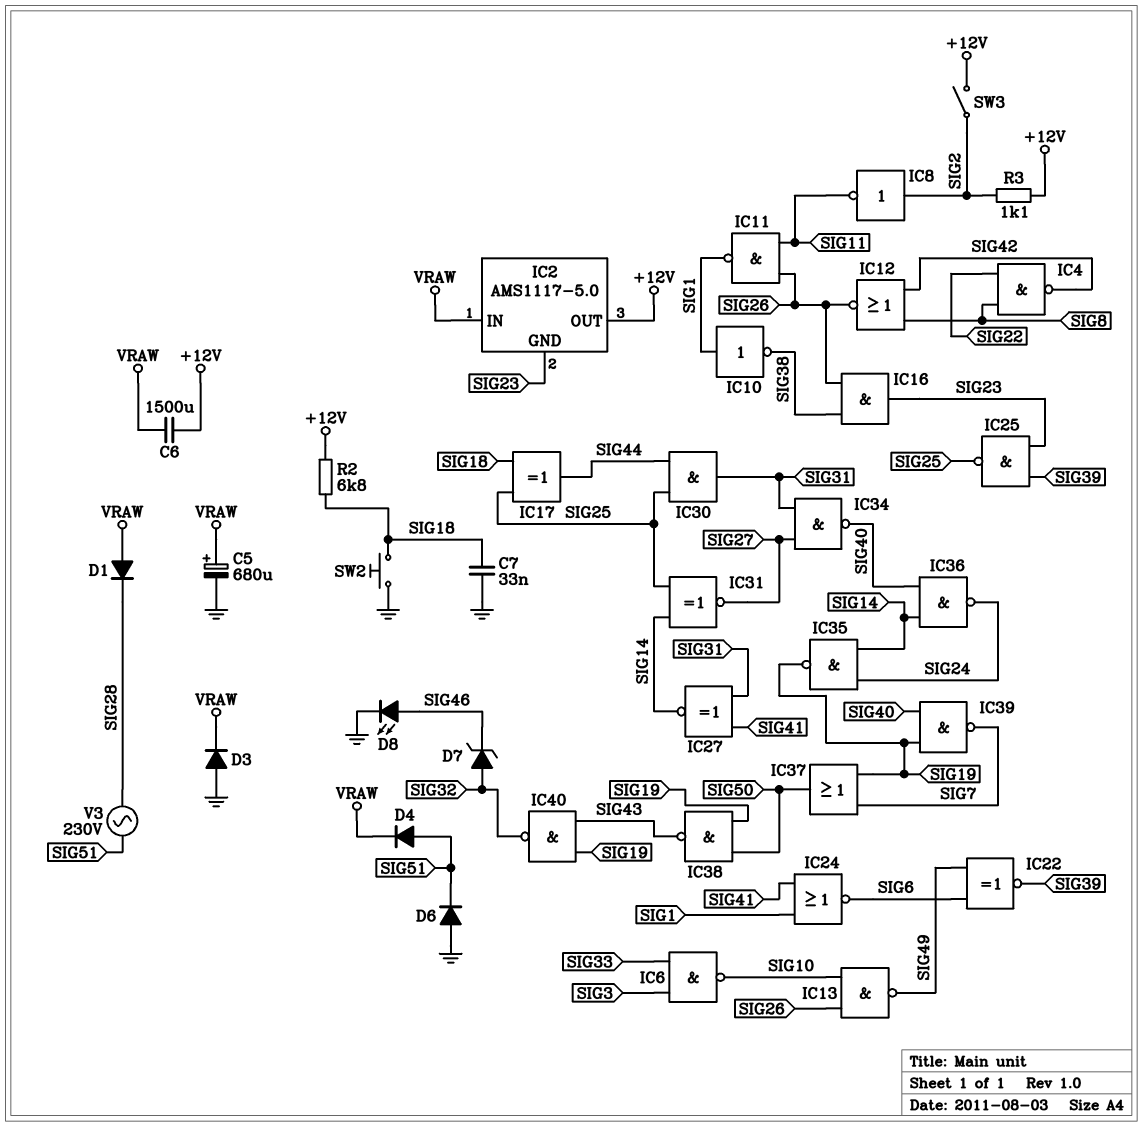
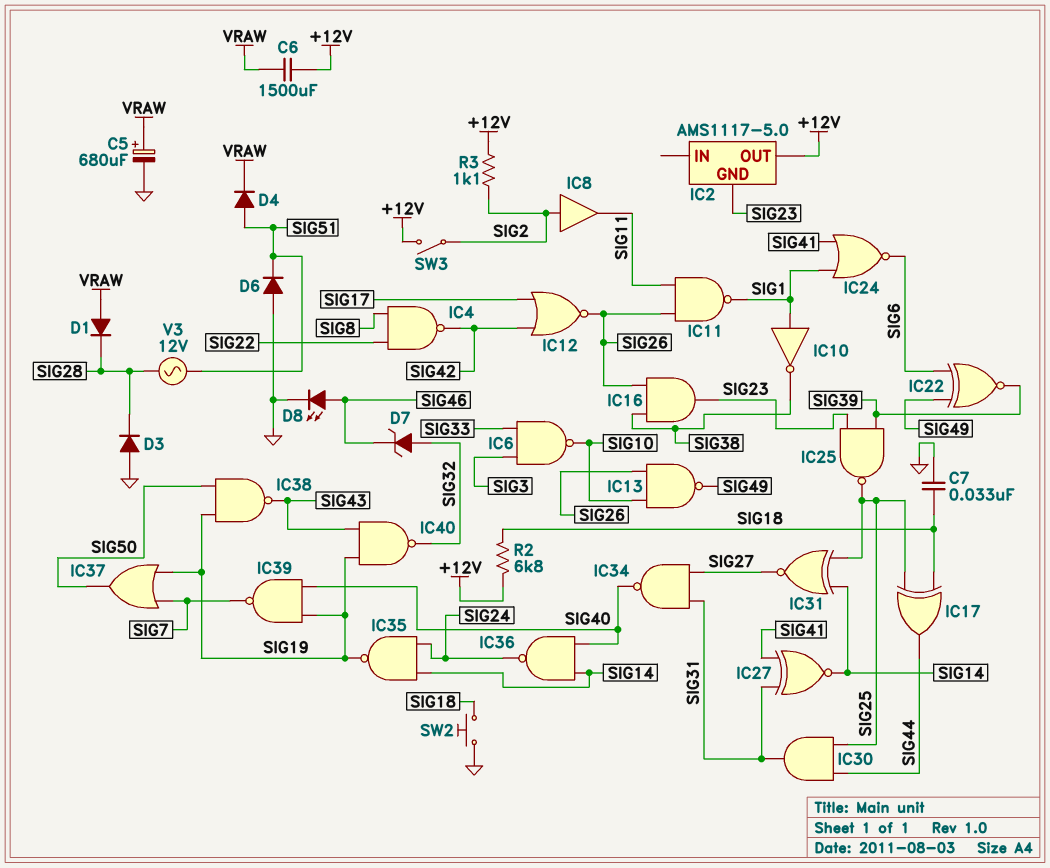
D3: diode (A GND, K VRAW) -> diode (A GND, K SIG28)
IC2 pin IN: VRAW -> none
IC8: NOT (in SIG2, out SIG11) -> buffer (in SIG2, out SIG11)
IC12: NOR (in SIG8, in SIG42, out SIG26) -> NOR (in SIG17, in SIG42, out SIG26)
V3: AC 230V (SIG28, SIG51) -> AC 12V (SIG28, SIG51)

